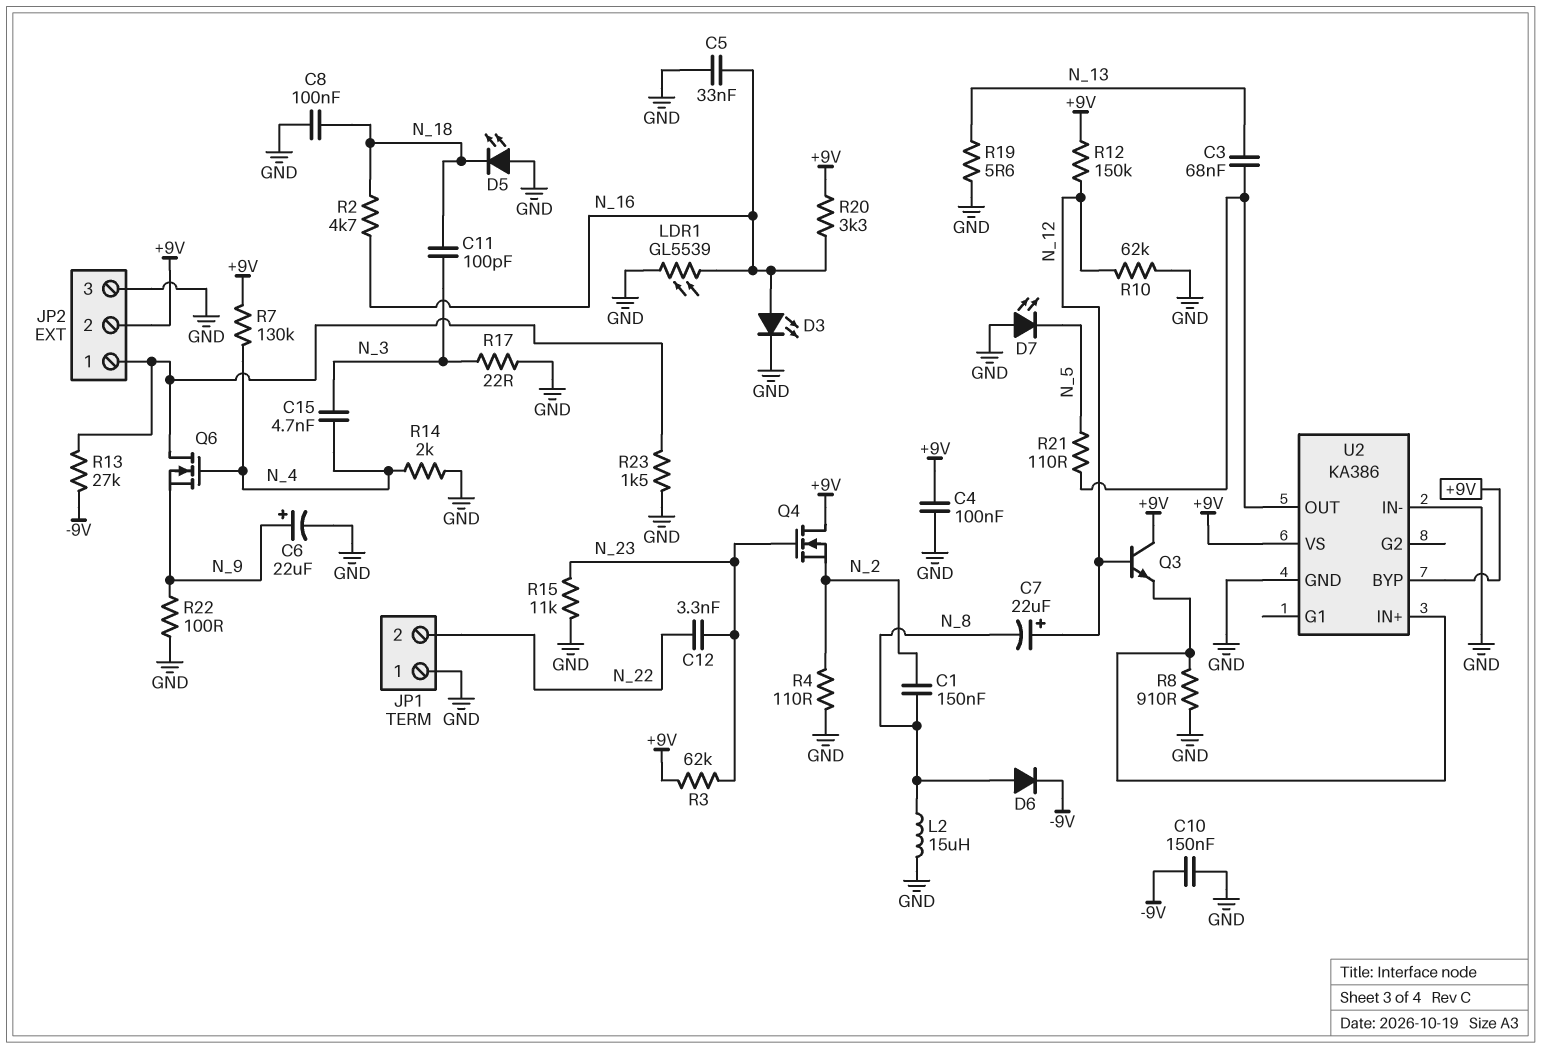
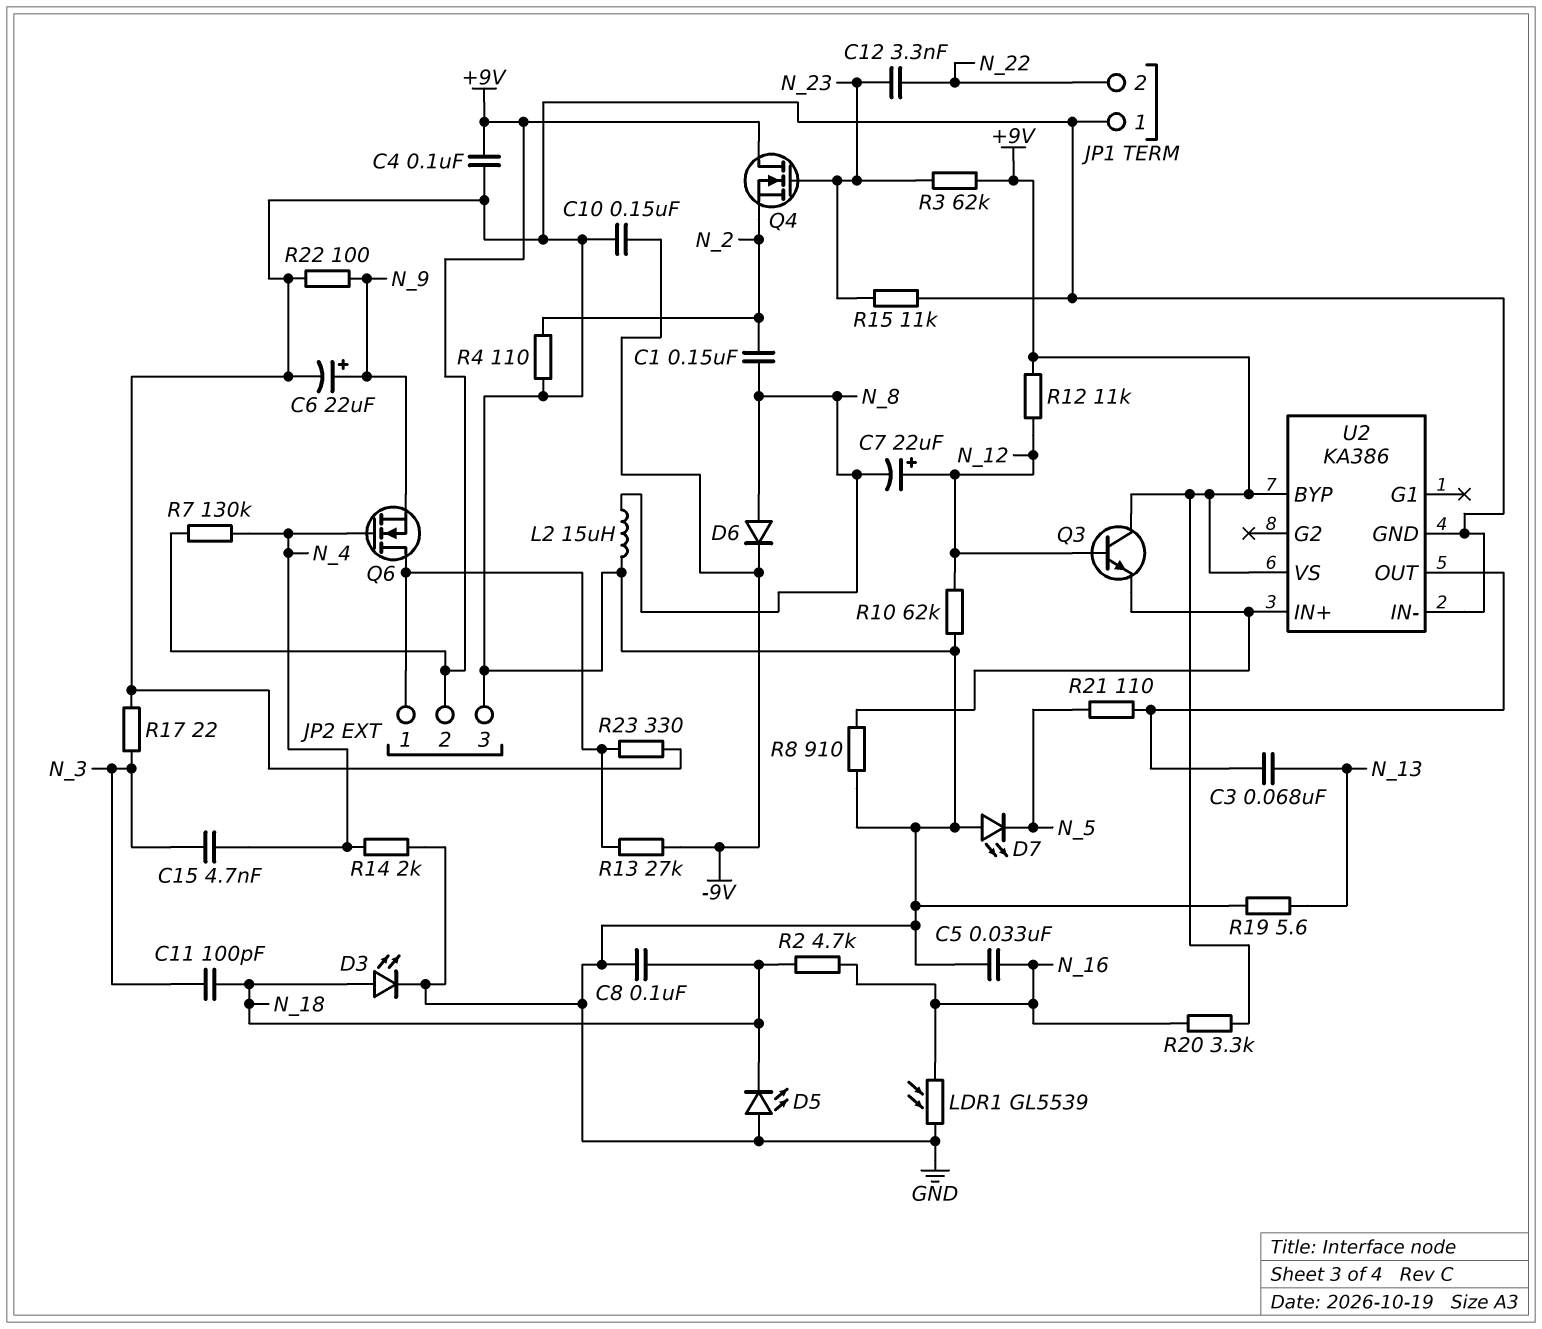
D3: LED (A N_16, K GND) -> LED (A N_18, K GND)
R12: 150k (+9V, N_12) -> 11k (+9V, N_12)
R23: 1.5k (GND, JP2/1) -> 330 (GND, JP2/1)

